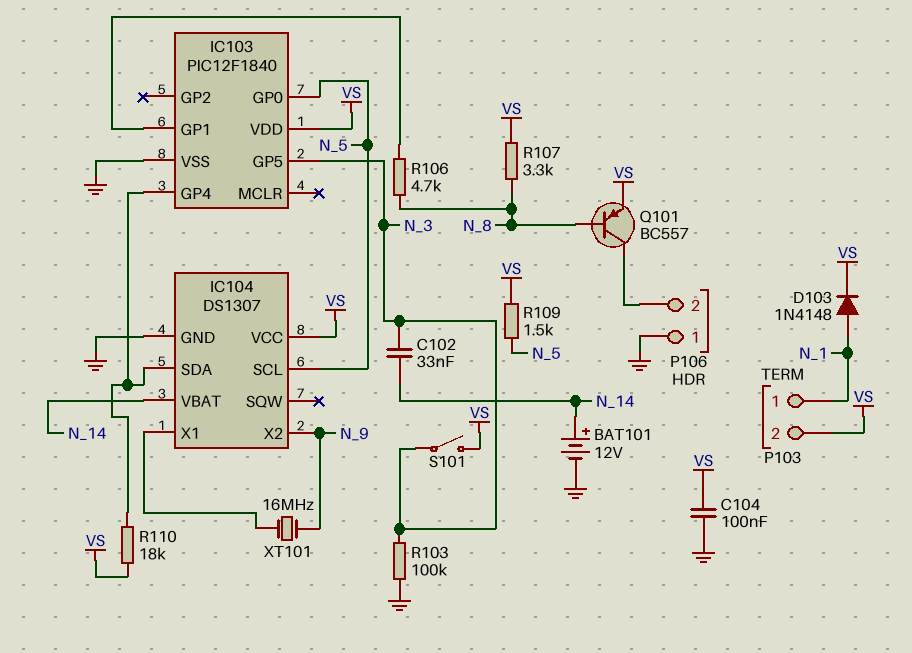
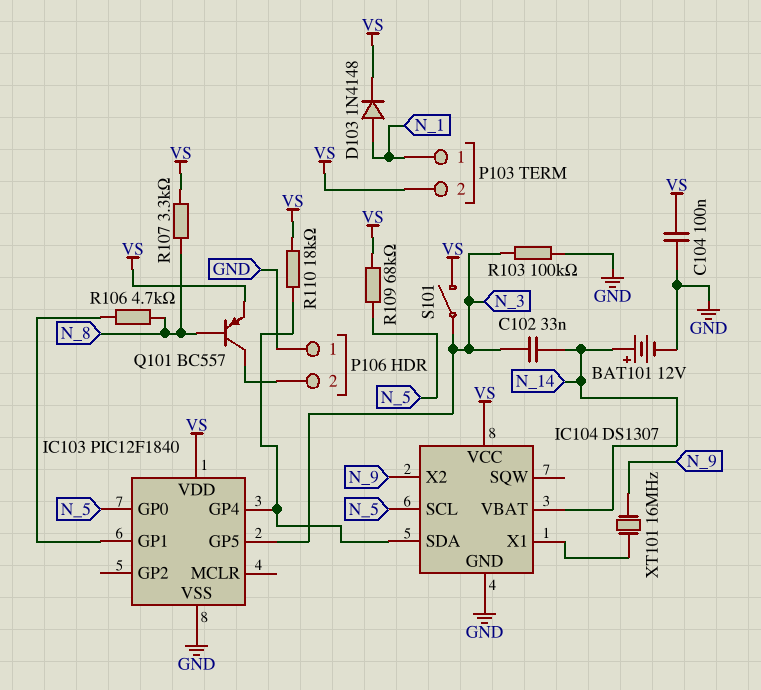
R109: 1.5k (N_5, VS) -> 68k (N_5, VS)

